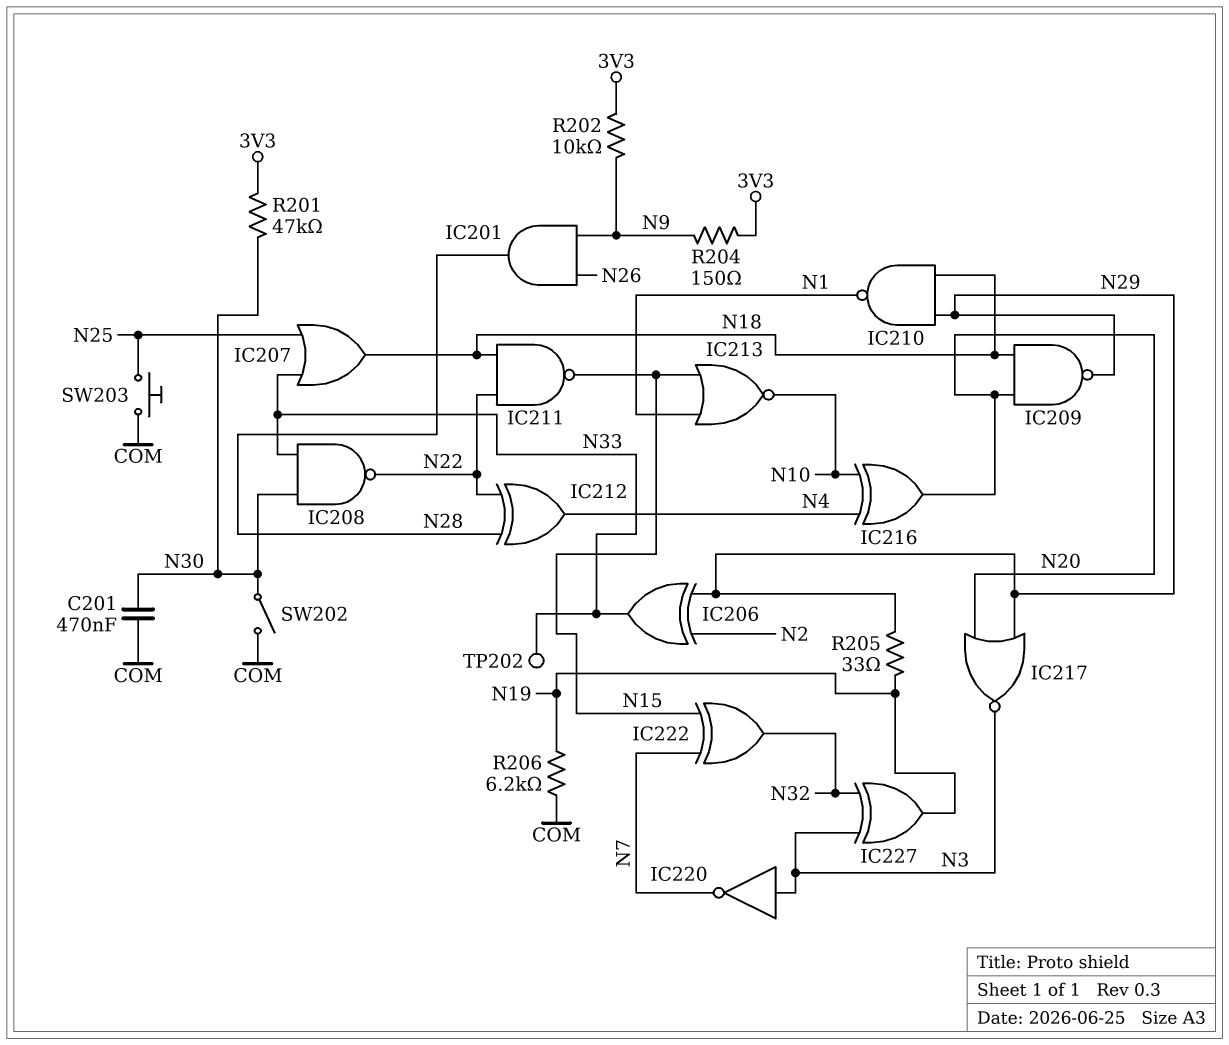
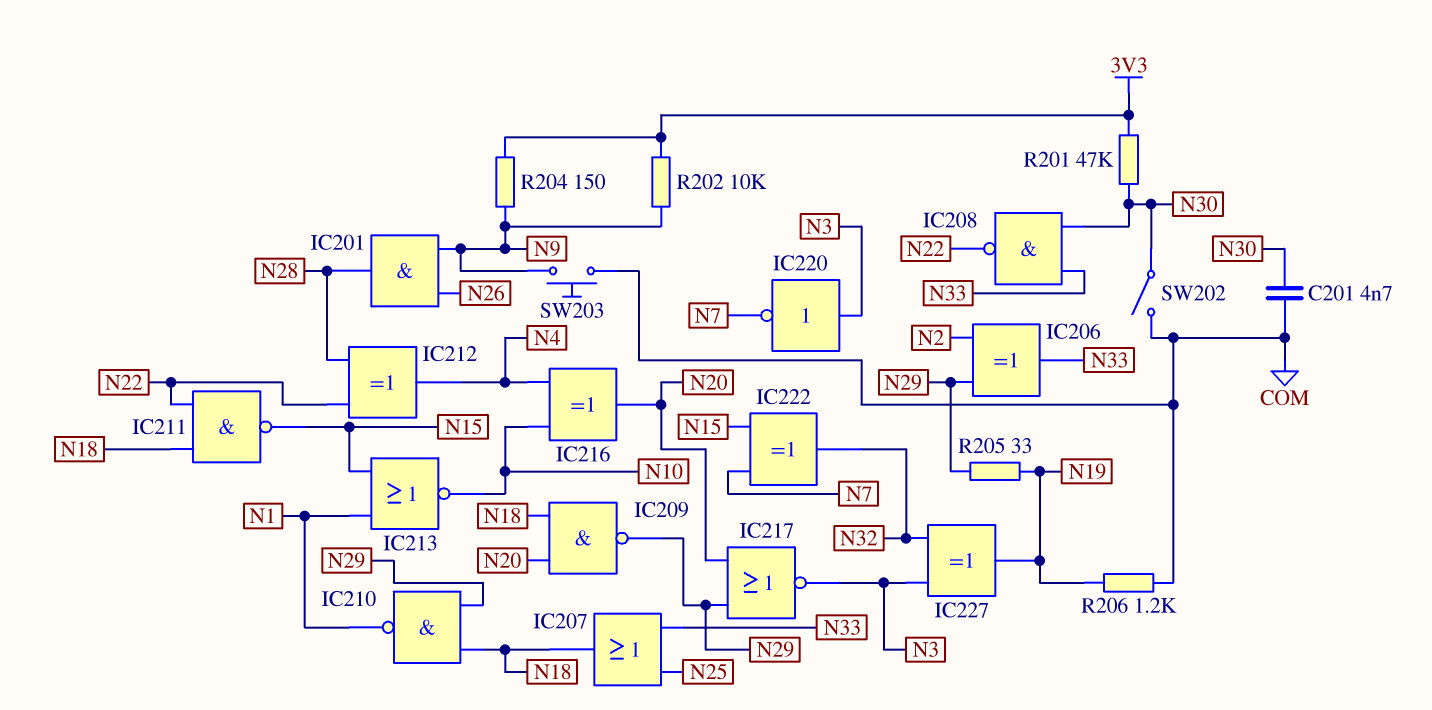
C201: 470nF (COM, N30) -> 4.7nF (COM, N30)
R206: 6.2k (COM, N19) -> 1.2k (COM, N19)
SW203: button (COM, N25) -> button (COM, N9)
TP202: test point (N33) -> none

